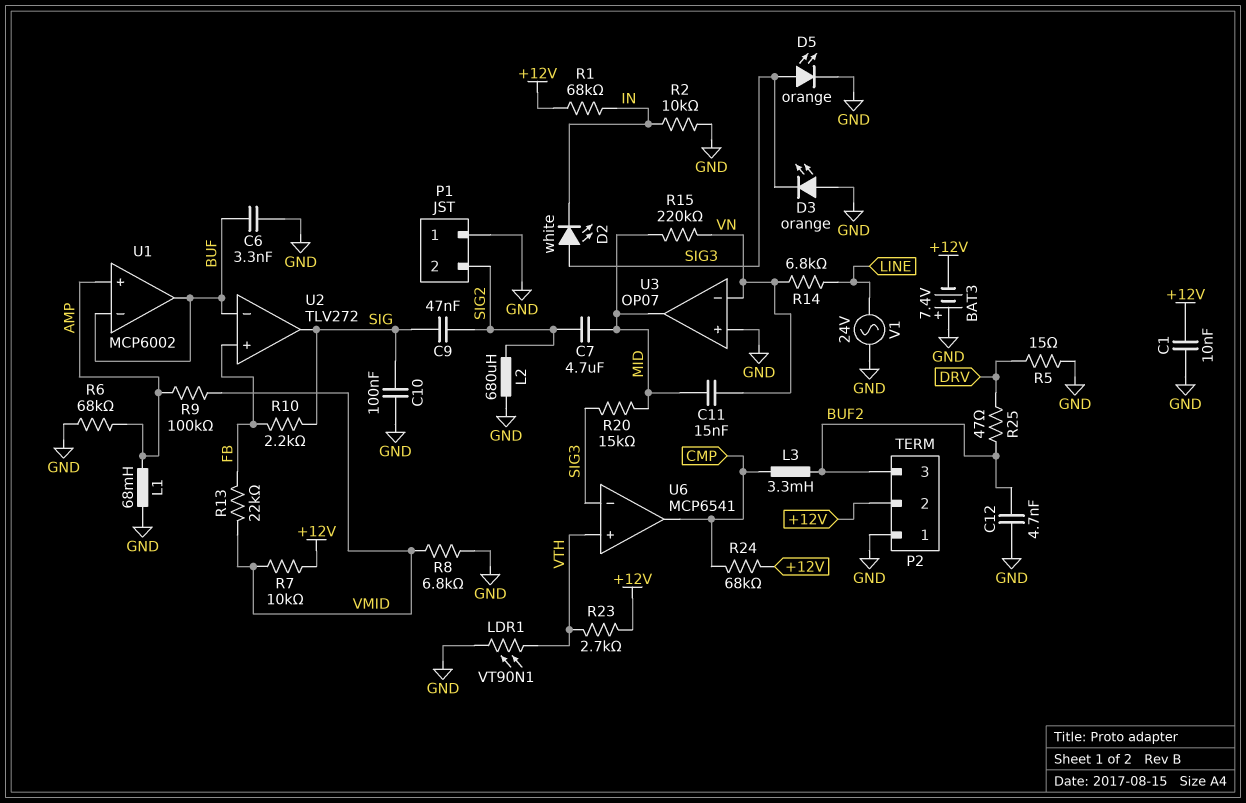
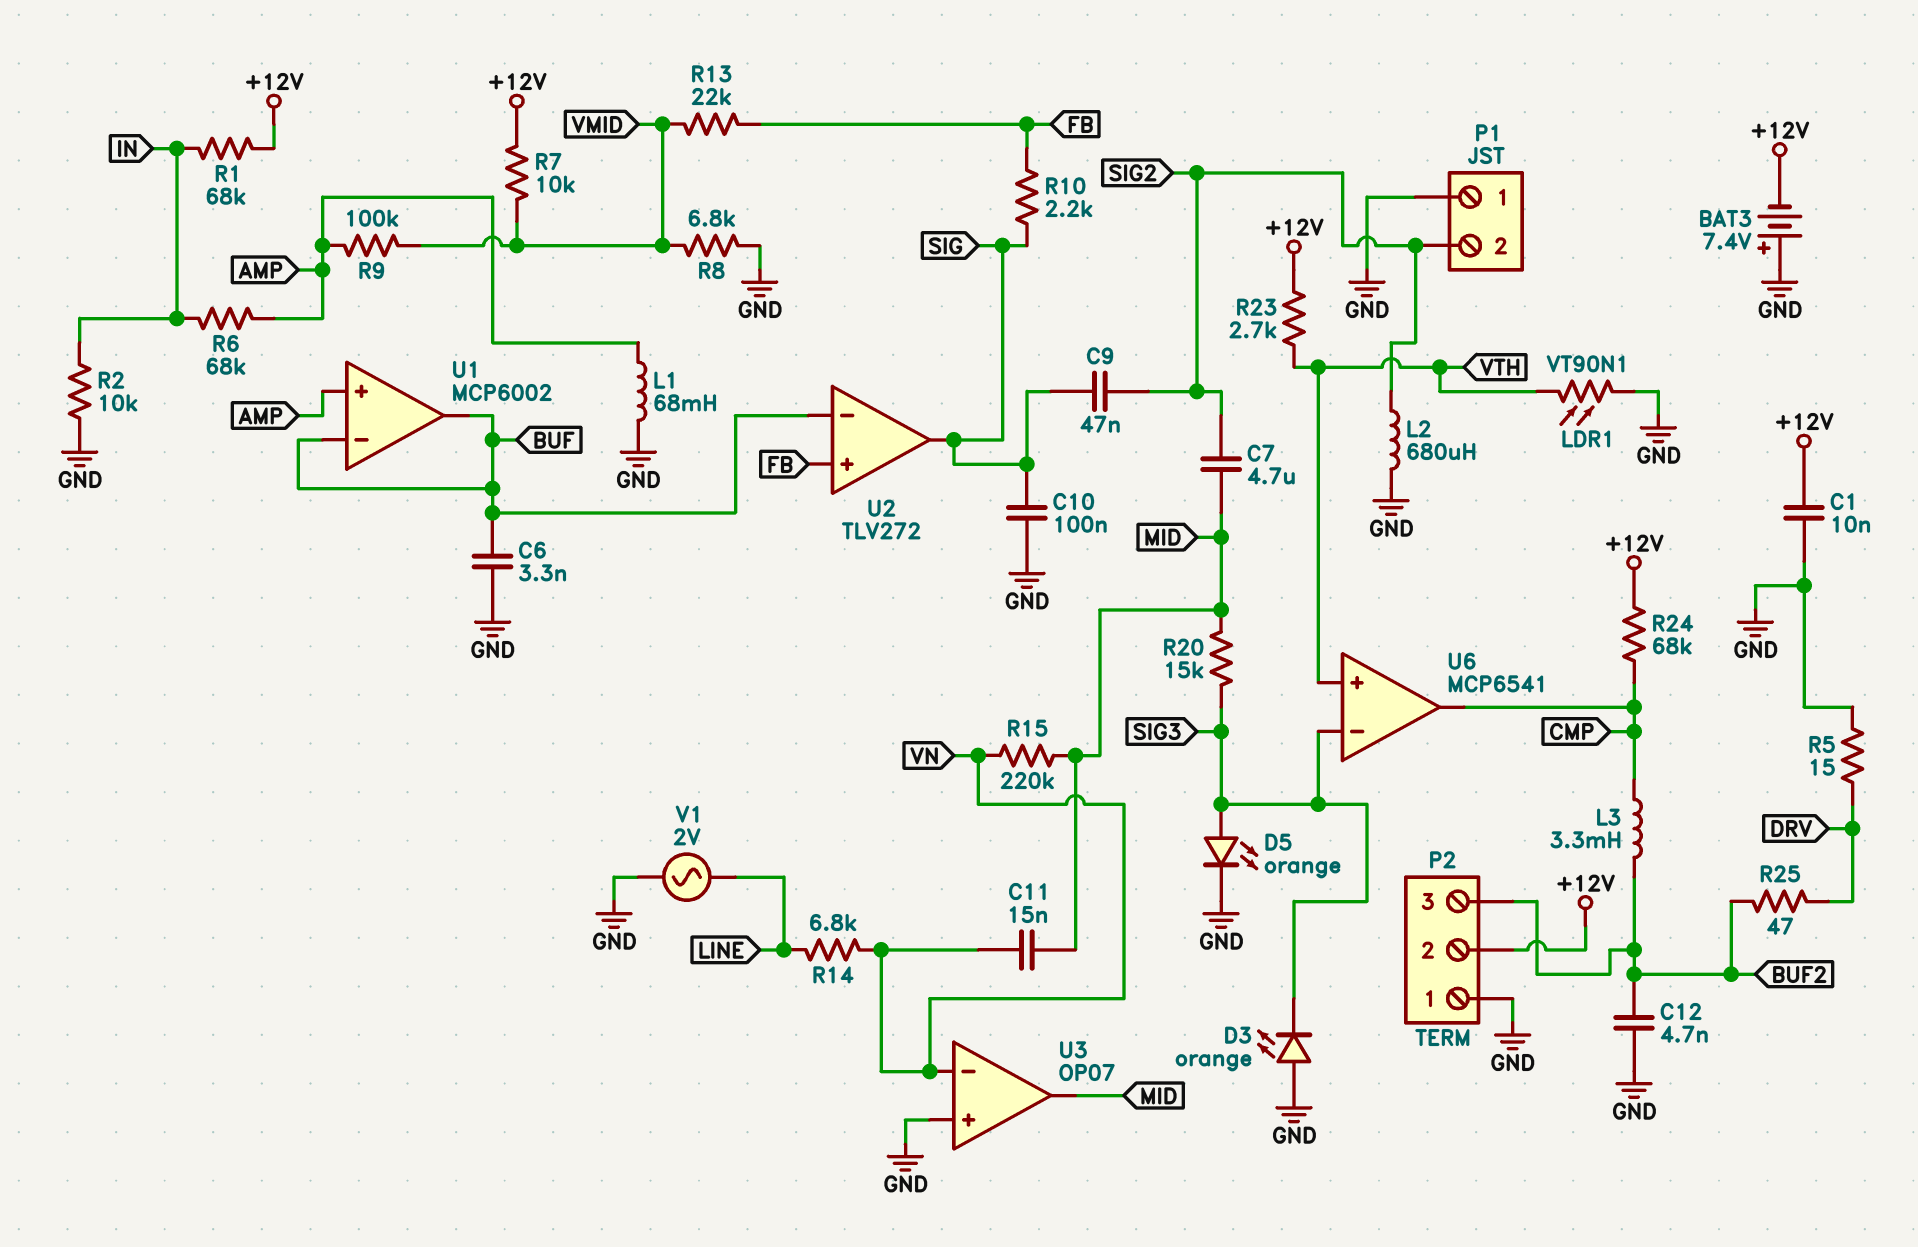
D2: LED white (A SIG3, K IN) -> none
R6: 68k (AMP, GND) -> 68k (AMP, IN)
V1: AC 24V (GND, LINE) -> AC 2V (GND, LINE)

